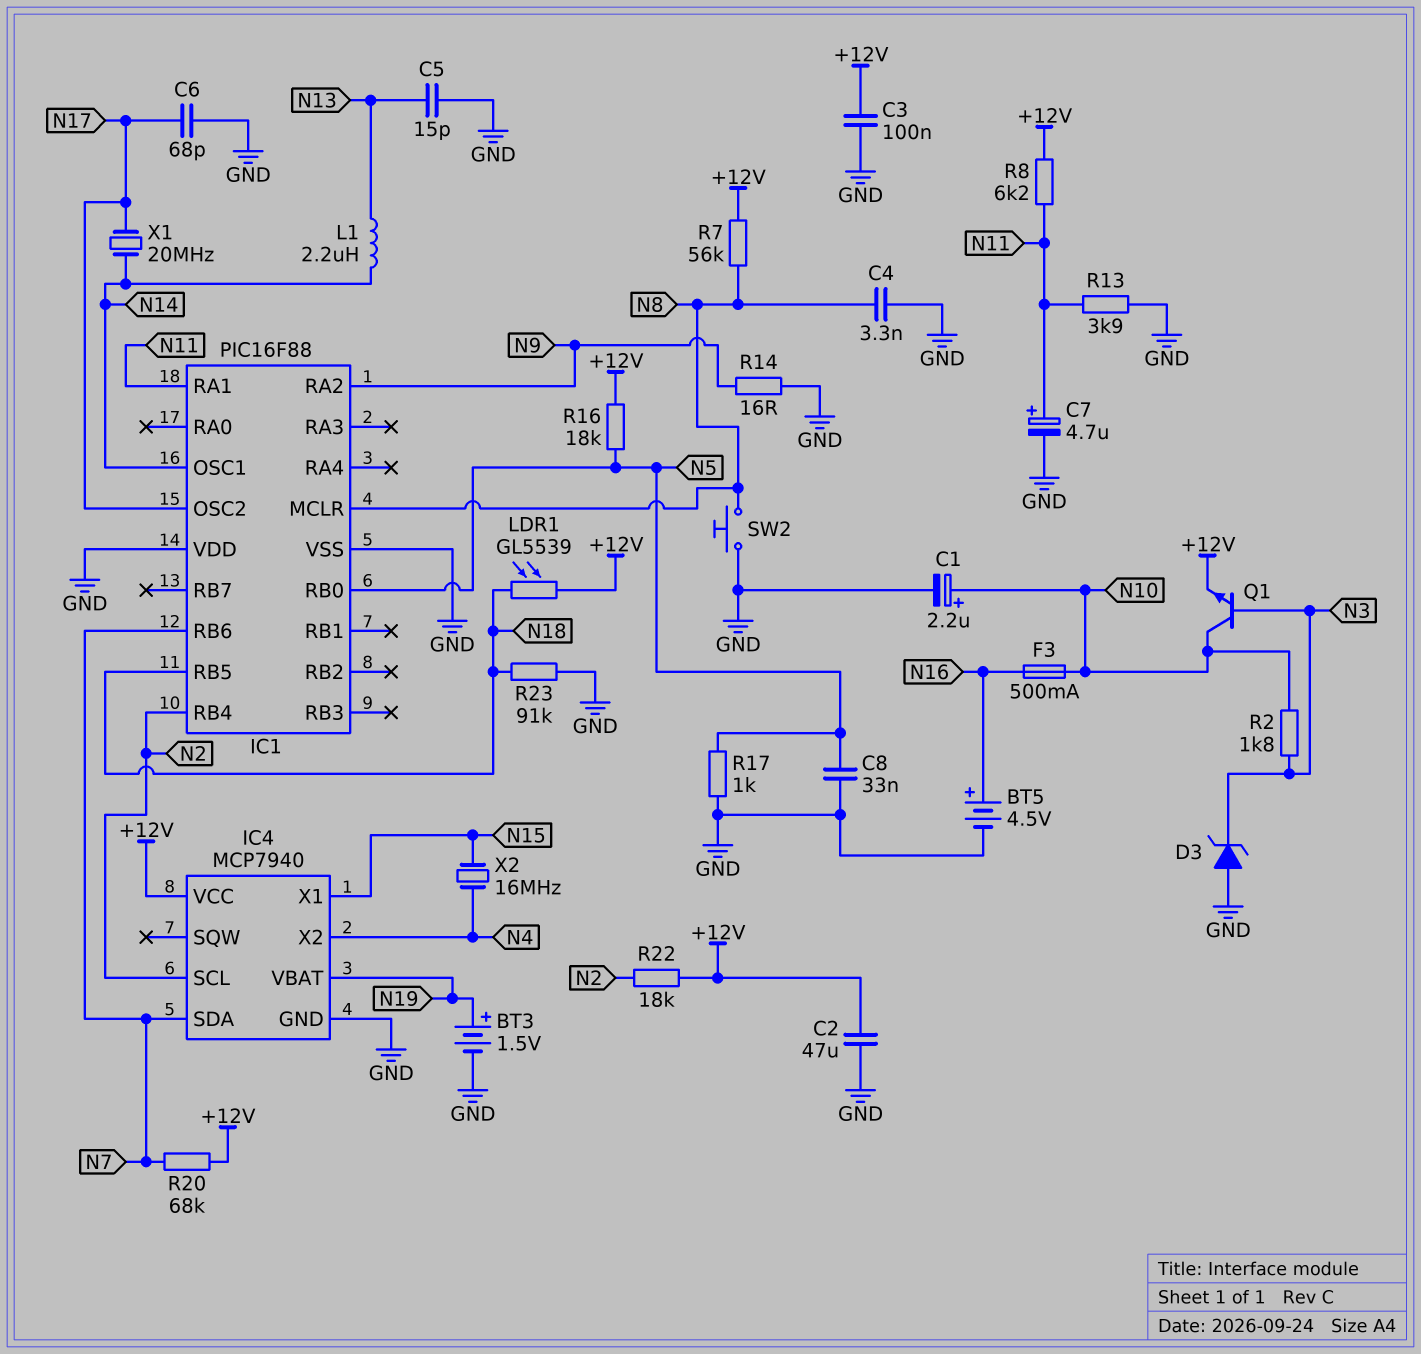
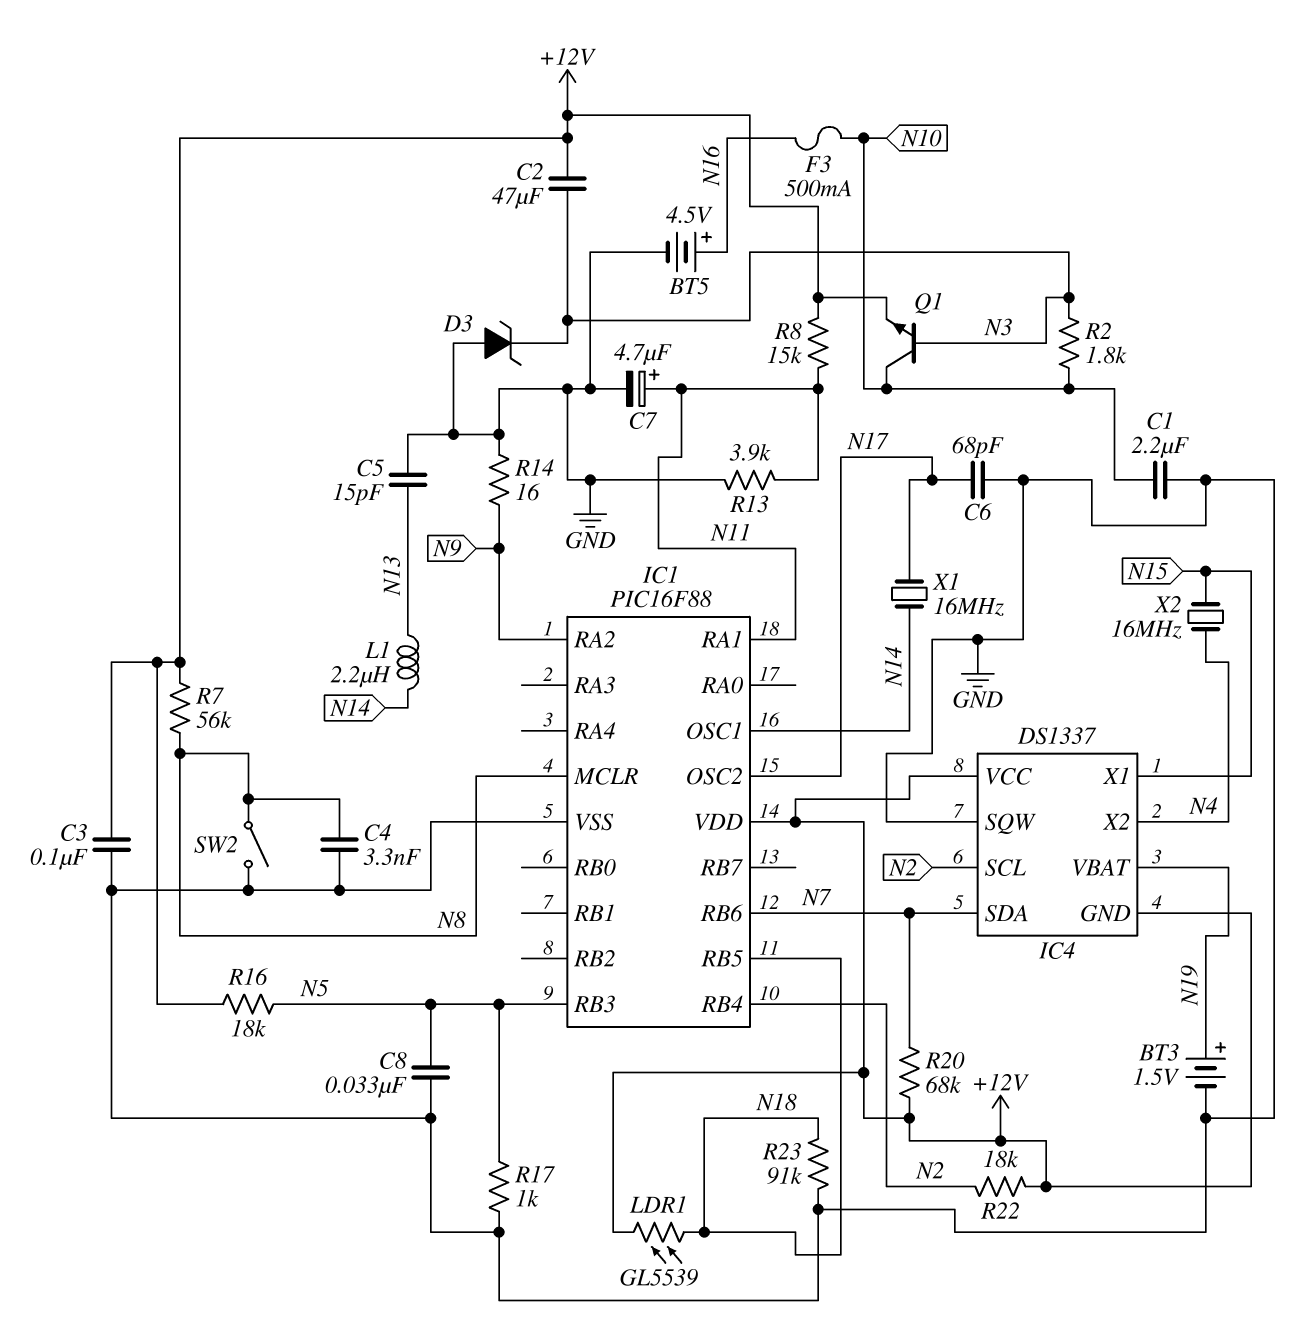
C1: 2.2uF (plus N10, minus GND) -> 2.2uF (GND, N10)
C2: 47uF (+12V, GND) -> 47uF (+12V, N3)
IC1 pin RB0: N5 -> none
IC1 pin RB3: none -> N5
IC1 pin VDD: GND -> +12V
IC4: MCP7940 -> DS1337
IC4 pin GND: GND -> +12V
IC4 pin SQW: none -> GND
R8: 6.2k (+12V, N11) -> 15k (+12V, N11)
SW2: button (GND, N8) -> switch (GND, N8)
X1: 20MHz (N14, N17) -> 16MHz (N14, N17)

